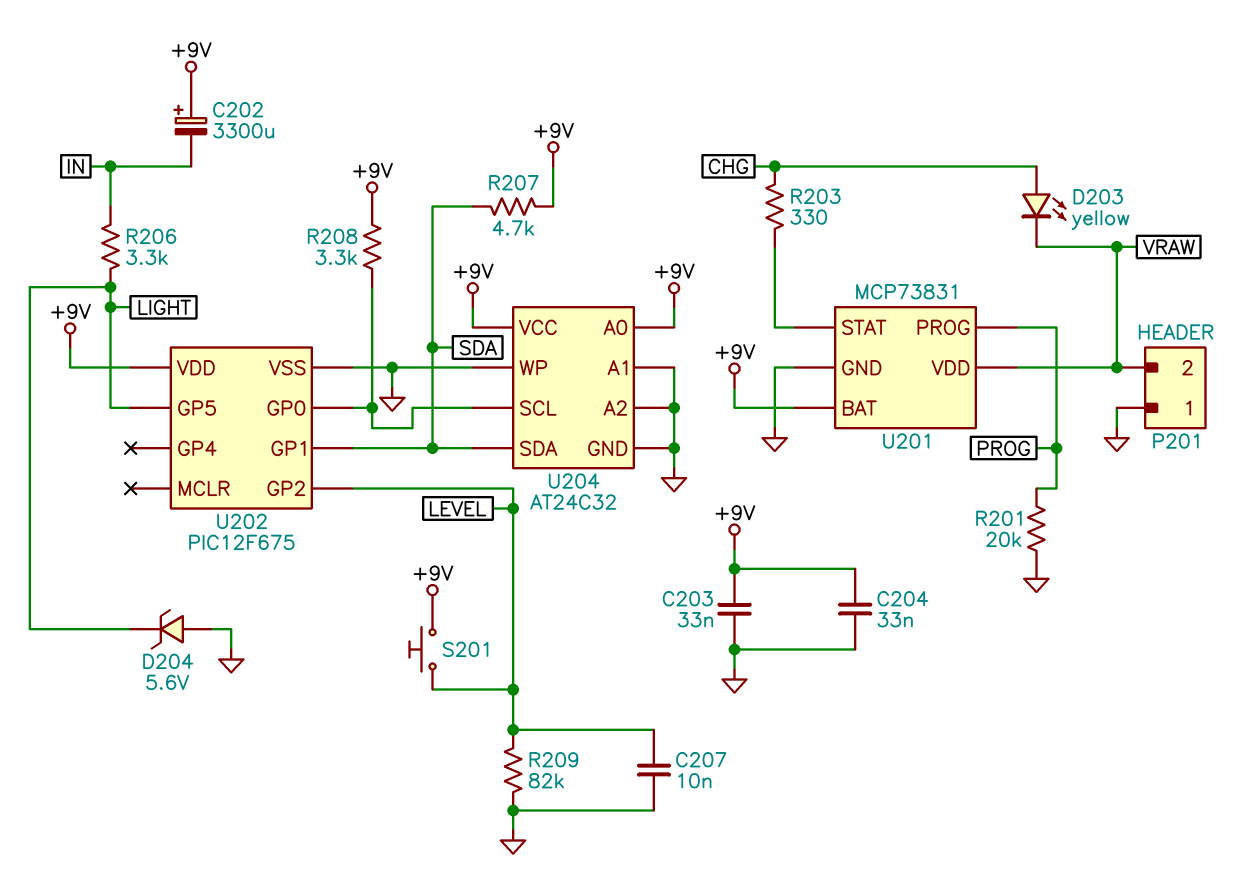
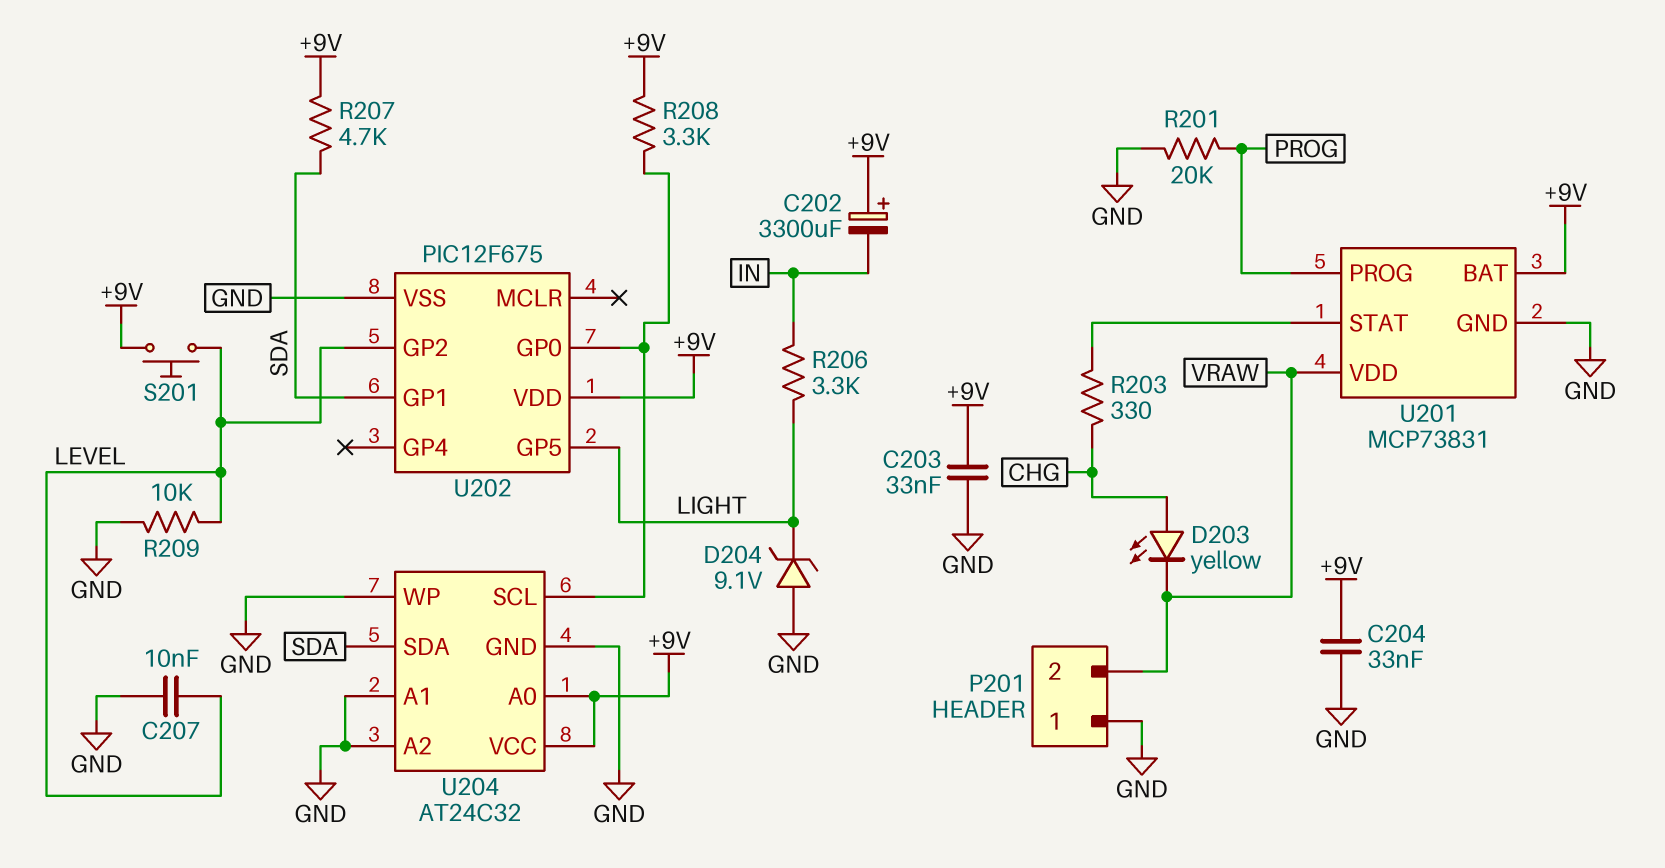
D204: zener 5.6V (A GND, K LIGHT) -> zener 9.1V (A GND, K LIGHT)
R209: 82k (GND, LEVEL) -> 10k (GND, LEVEL)

